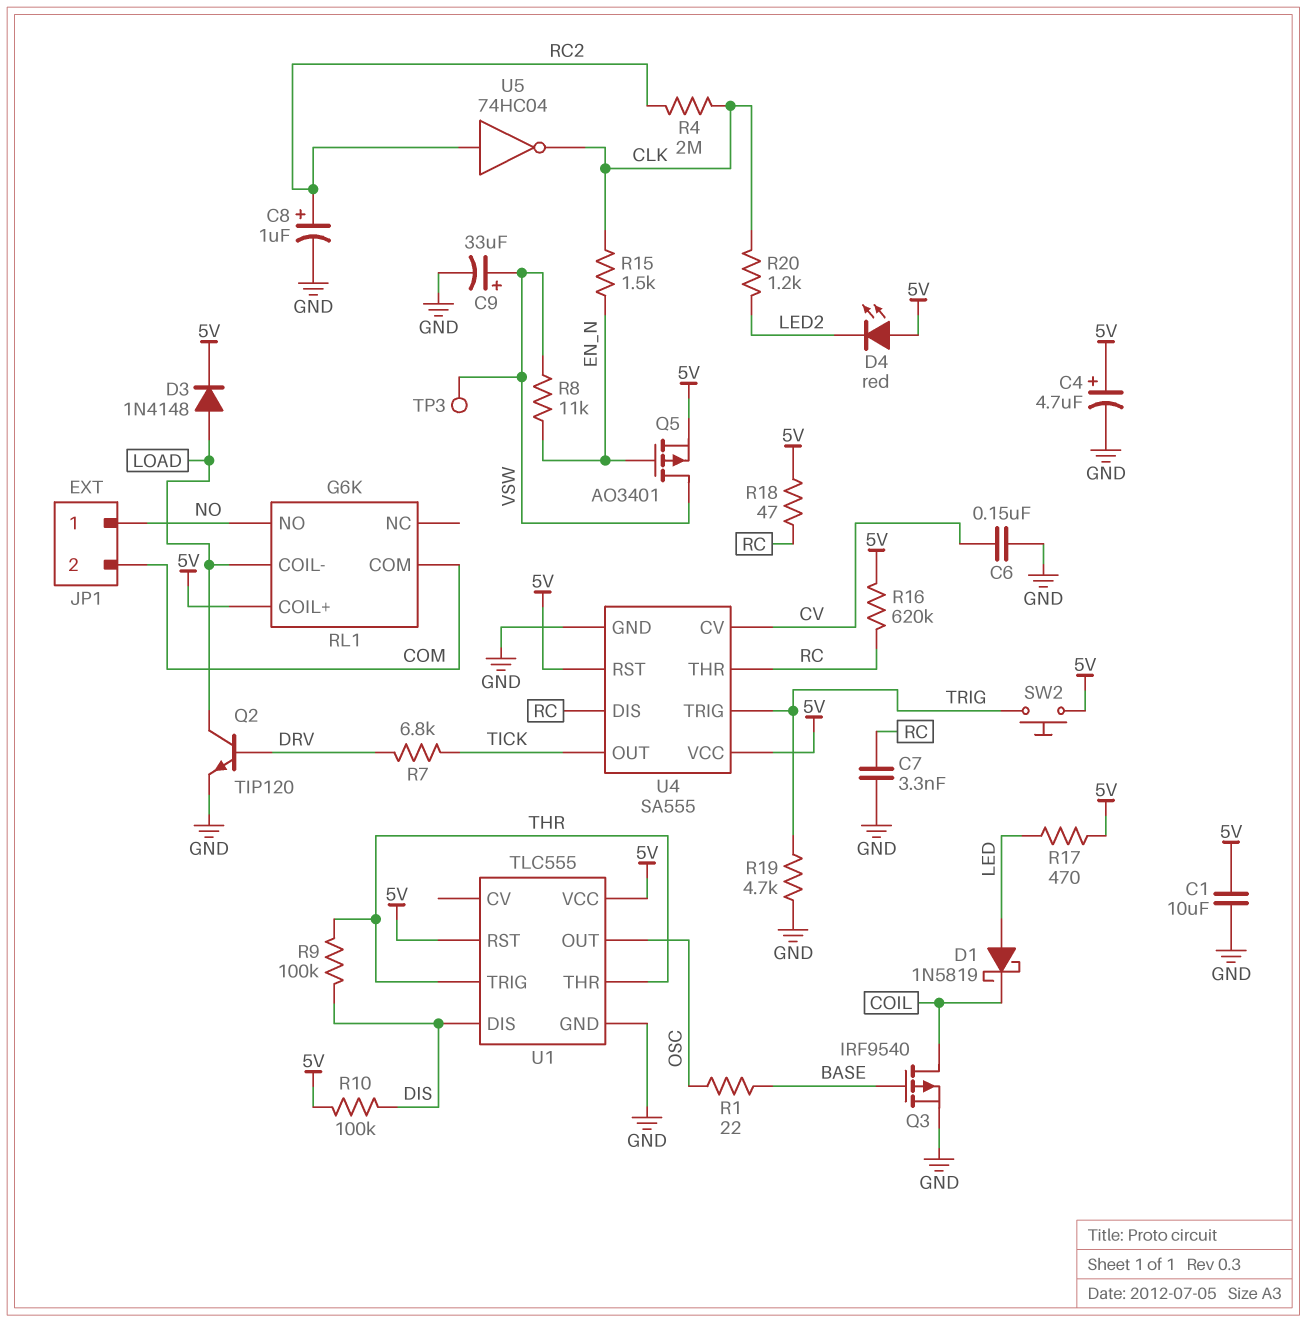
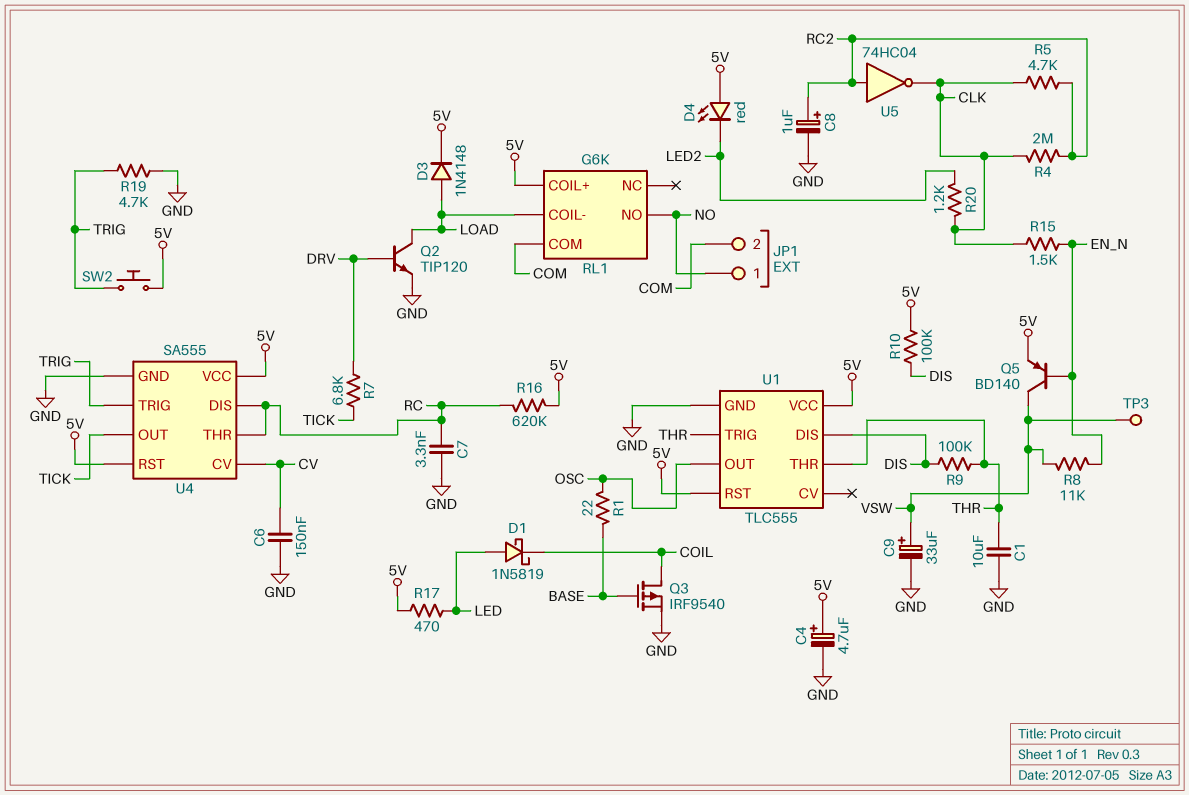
C1: 10uF (5V, GND) -> 10uF (GND, THR)
Q5: PMOS AO3401 (G EN_N, D VSW, S 5V) -> PNP BD140 (B EN_N, C VSW, E 5V)
R5: none -> 4.7k (CLK, RC2)
R18: 47 (5V, RC) -> none

